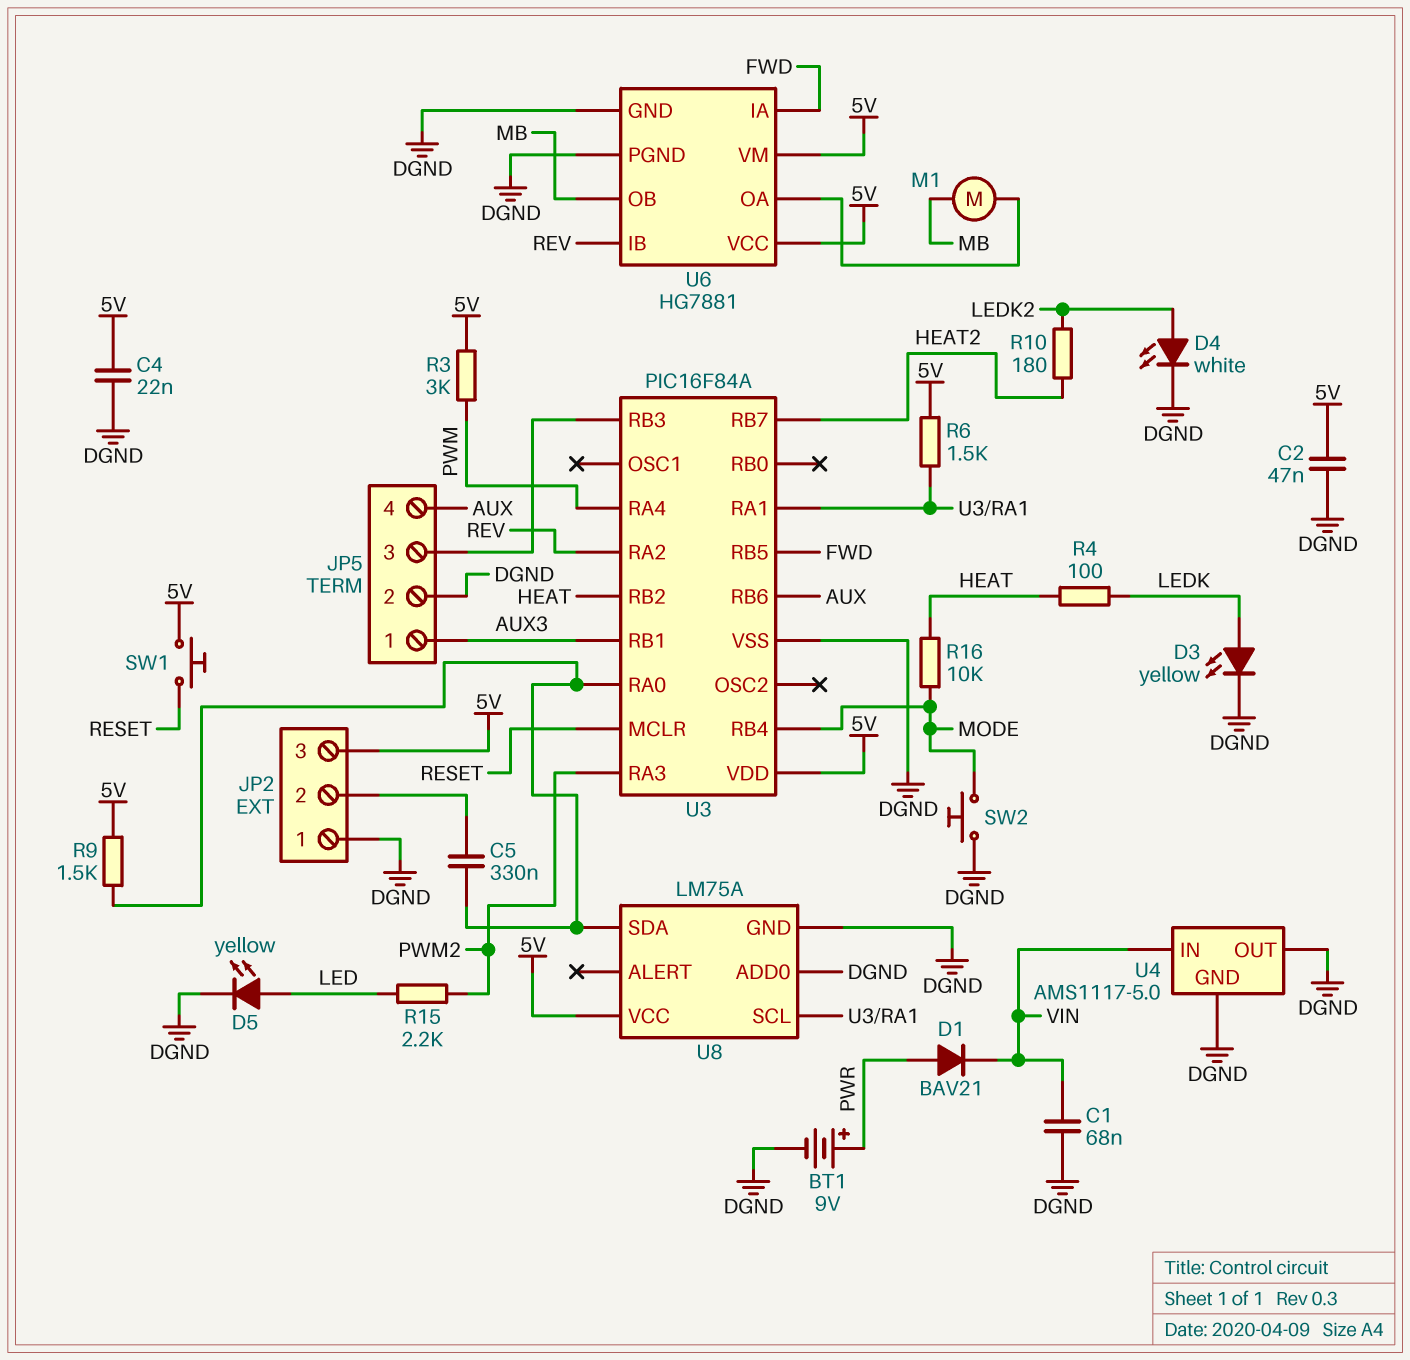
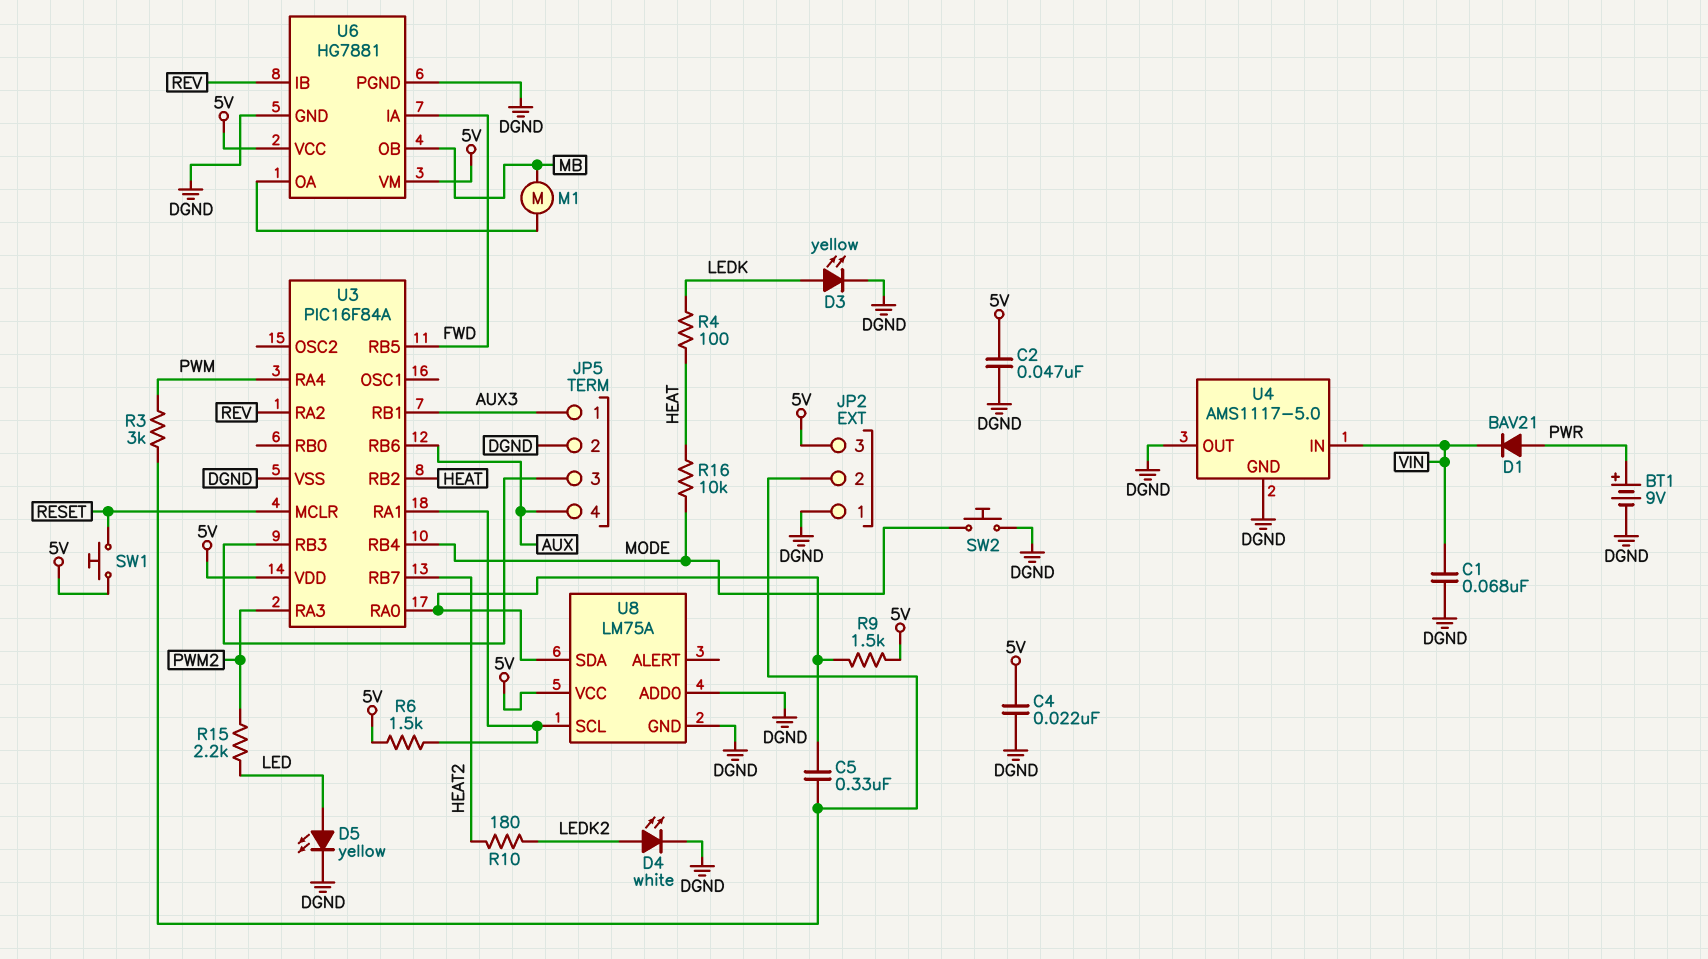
R3: 3k (5V, PWM) -> 3k (JP2/2, PWM)

